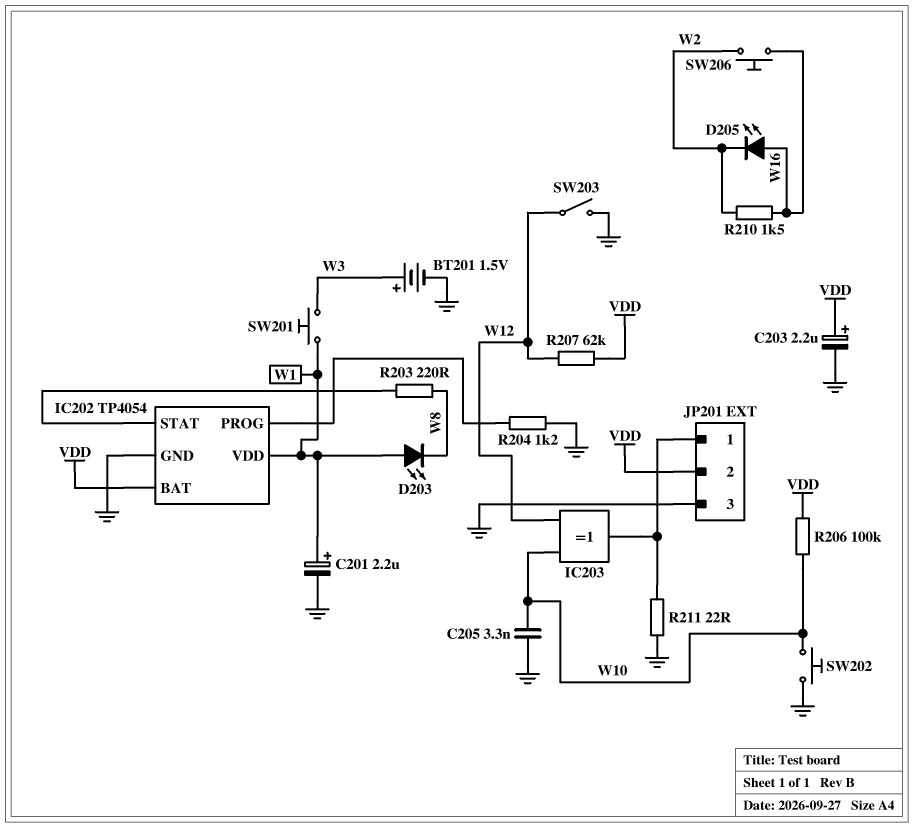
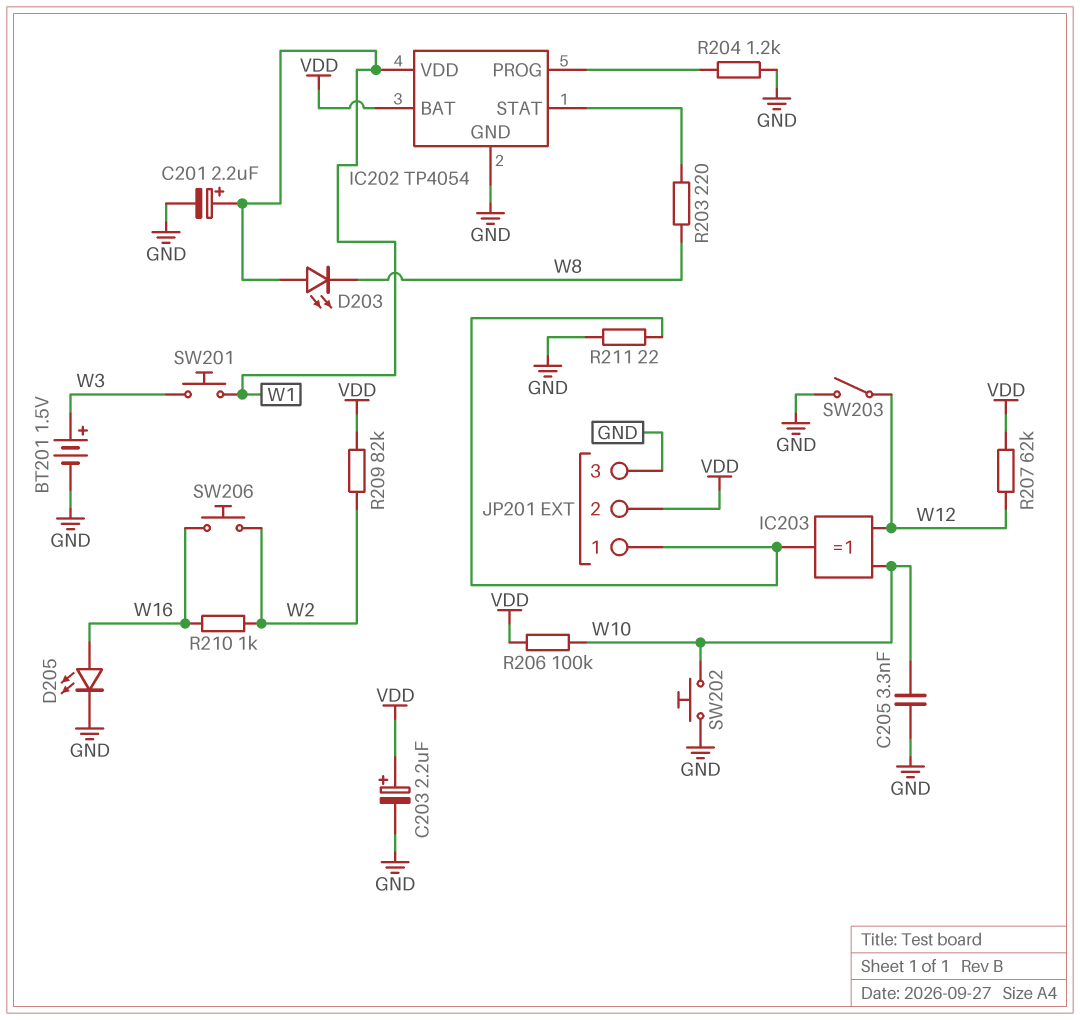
D205: LED (A W16, K W2) -> LED (A W16, K GND)
R209: none -> 82k (VDD, W2)
R210: 1.5k (W2, W16) -> 1k (W2, W16)

